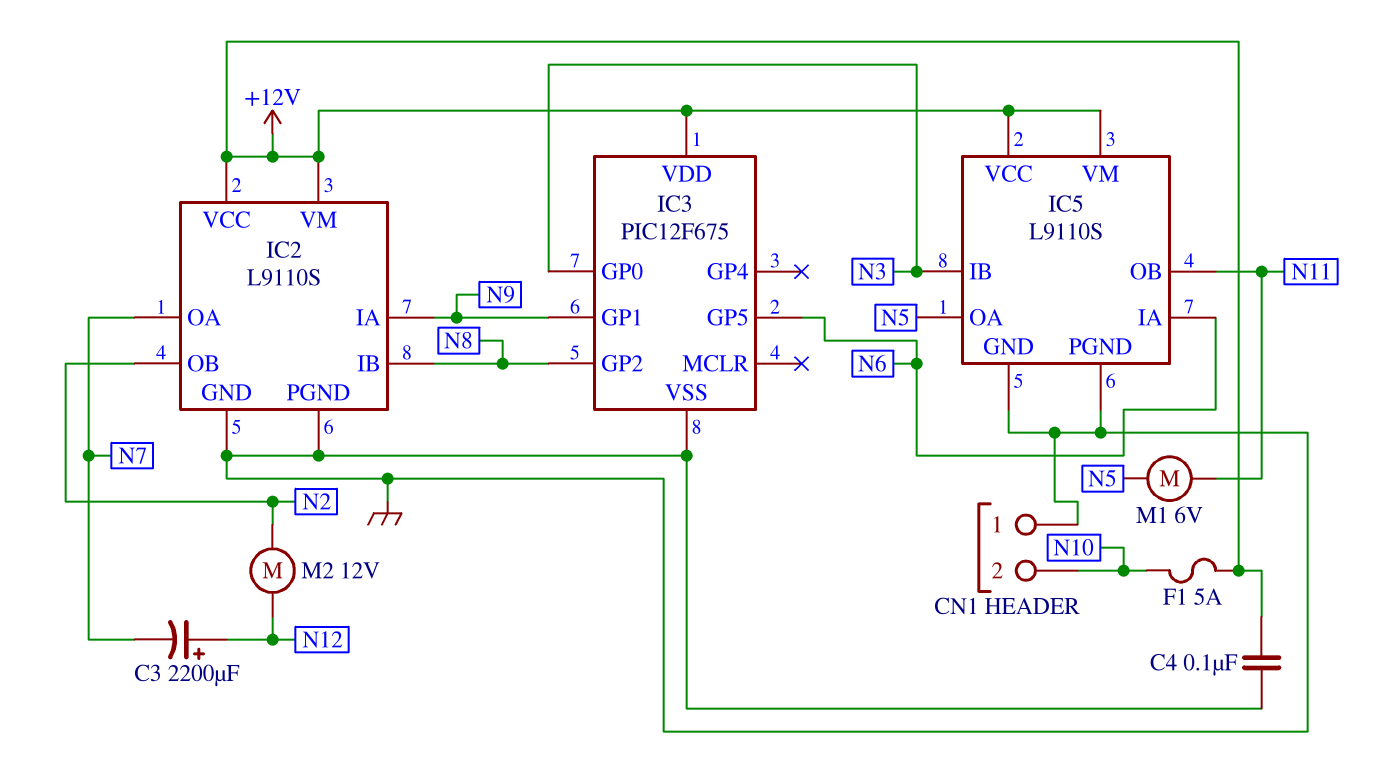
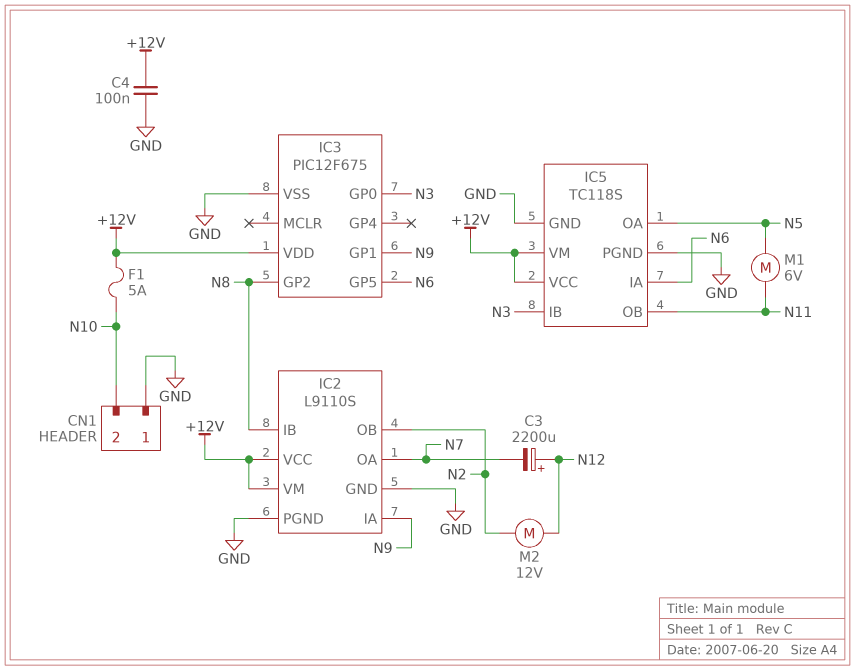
IC5: L9110S -> TC118S

